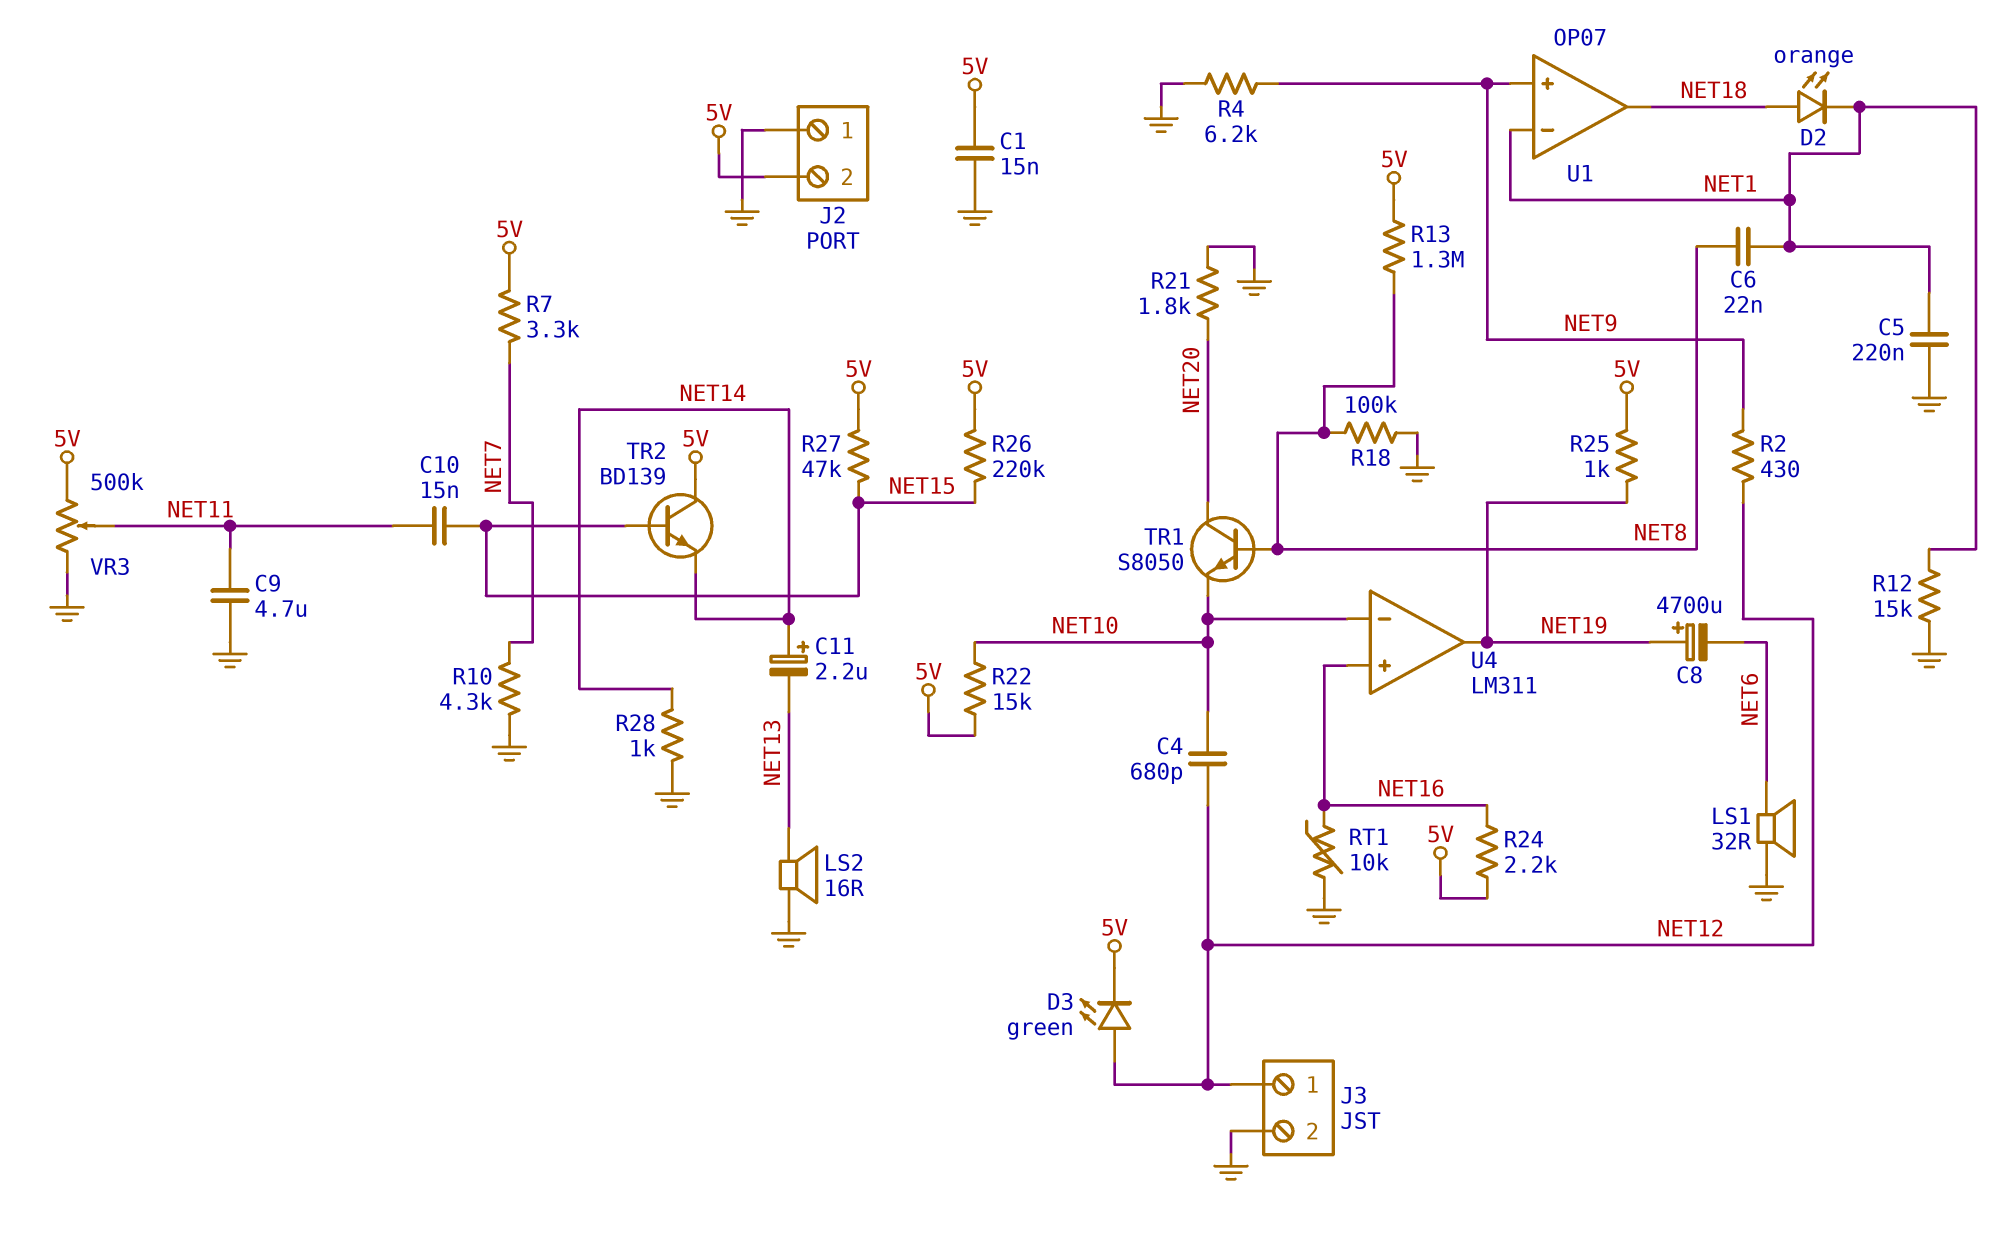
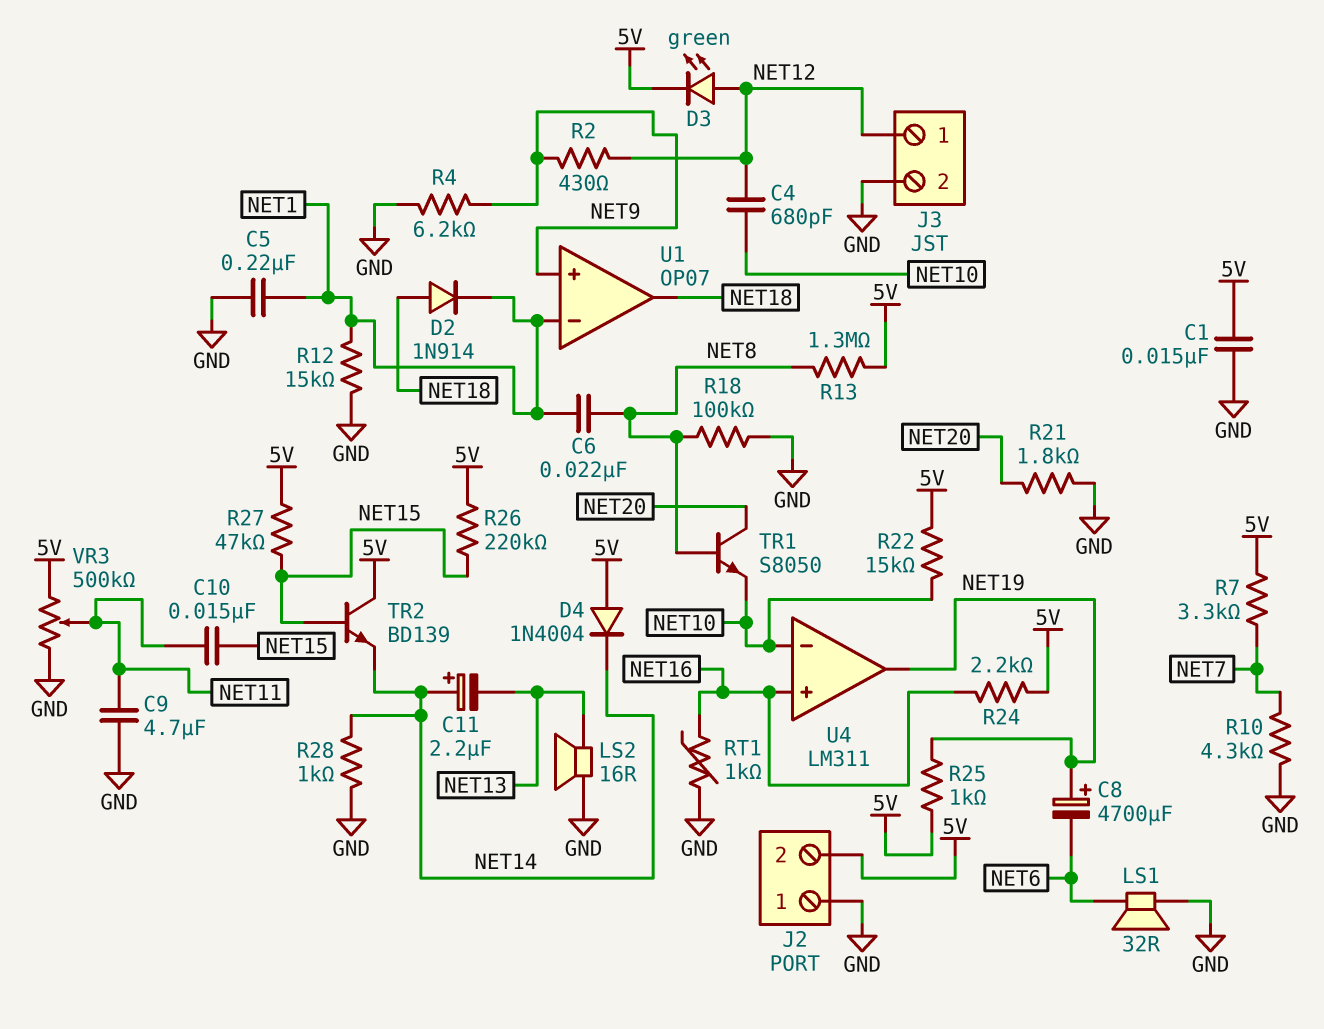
D2: LED orange (A NET18, K NET1) -> diode 1N914 (A NET18, K NET1)
D4: none -> diode 1N4004 (A 5V, K NET14)
RT1: 10k (GND, NET16) -> 1k (GND, NET16)

